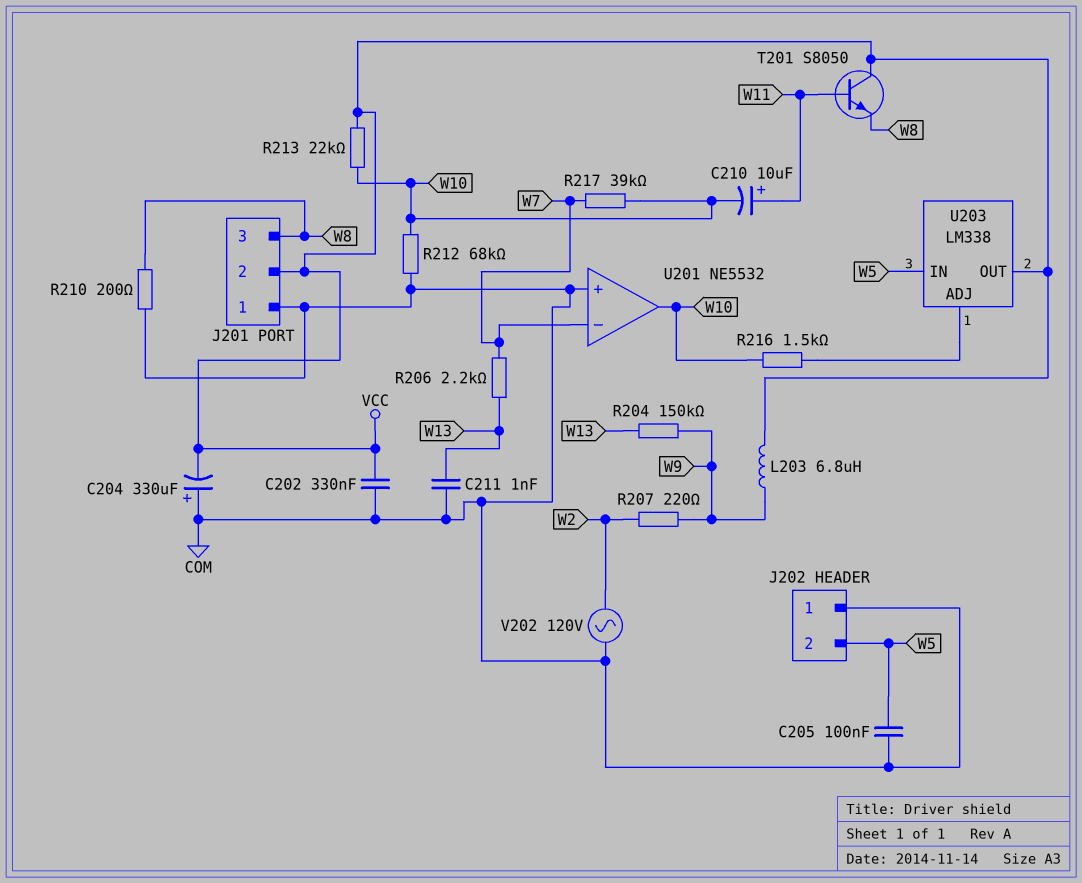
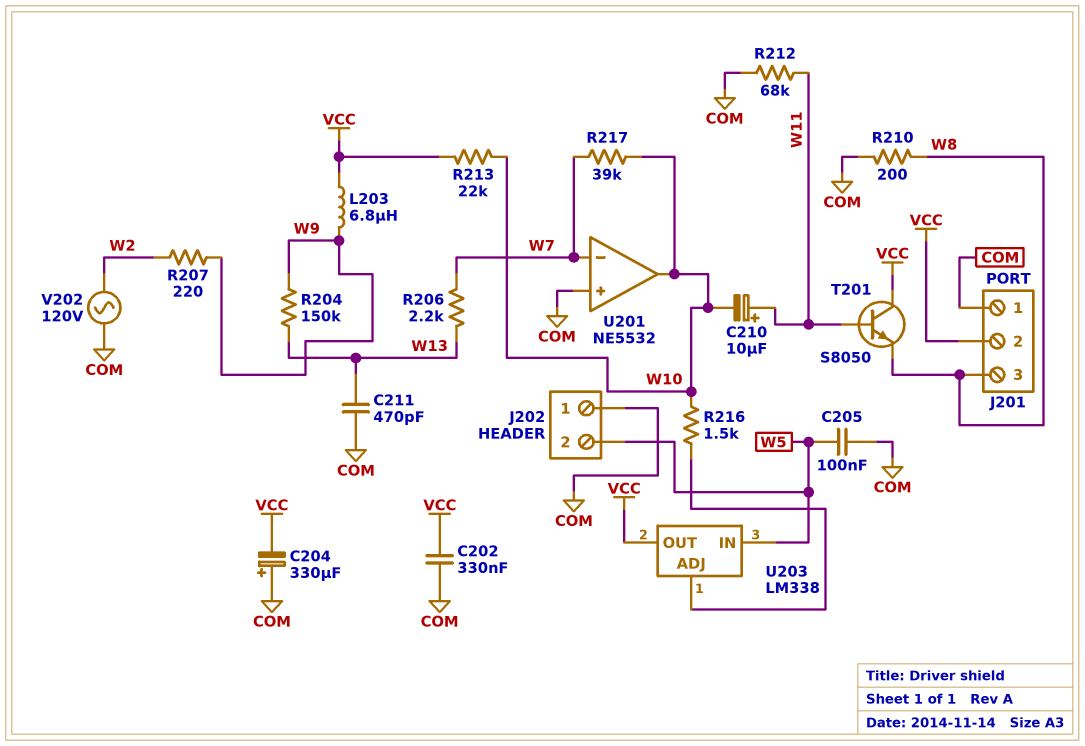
C211: 1nF (COM, W13) -> 470pF (COM, W13)
R212: 68k (COM, W10) -> 68k (COM, W11)

